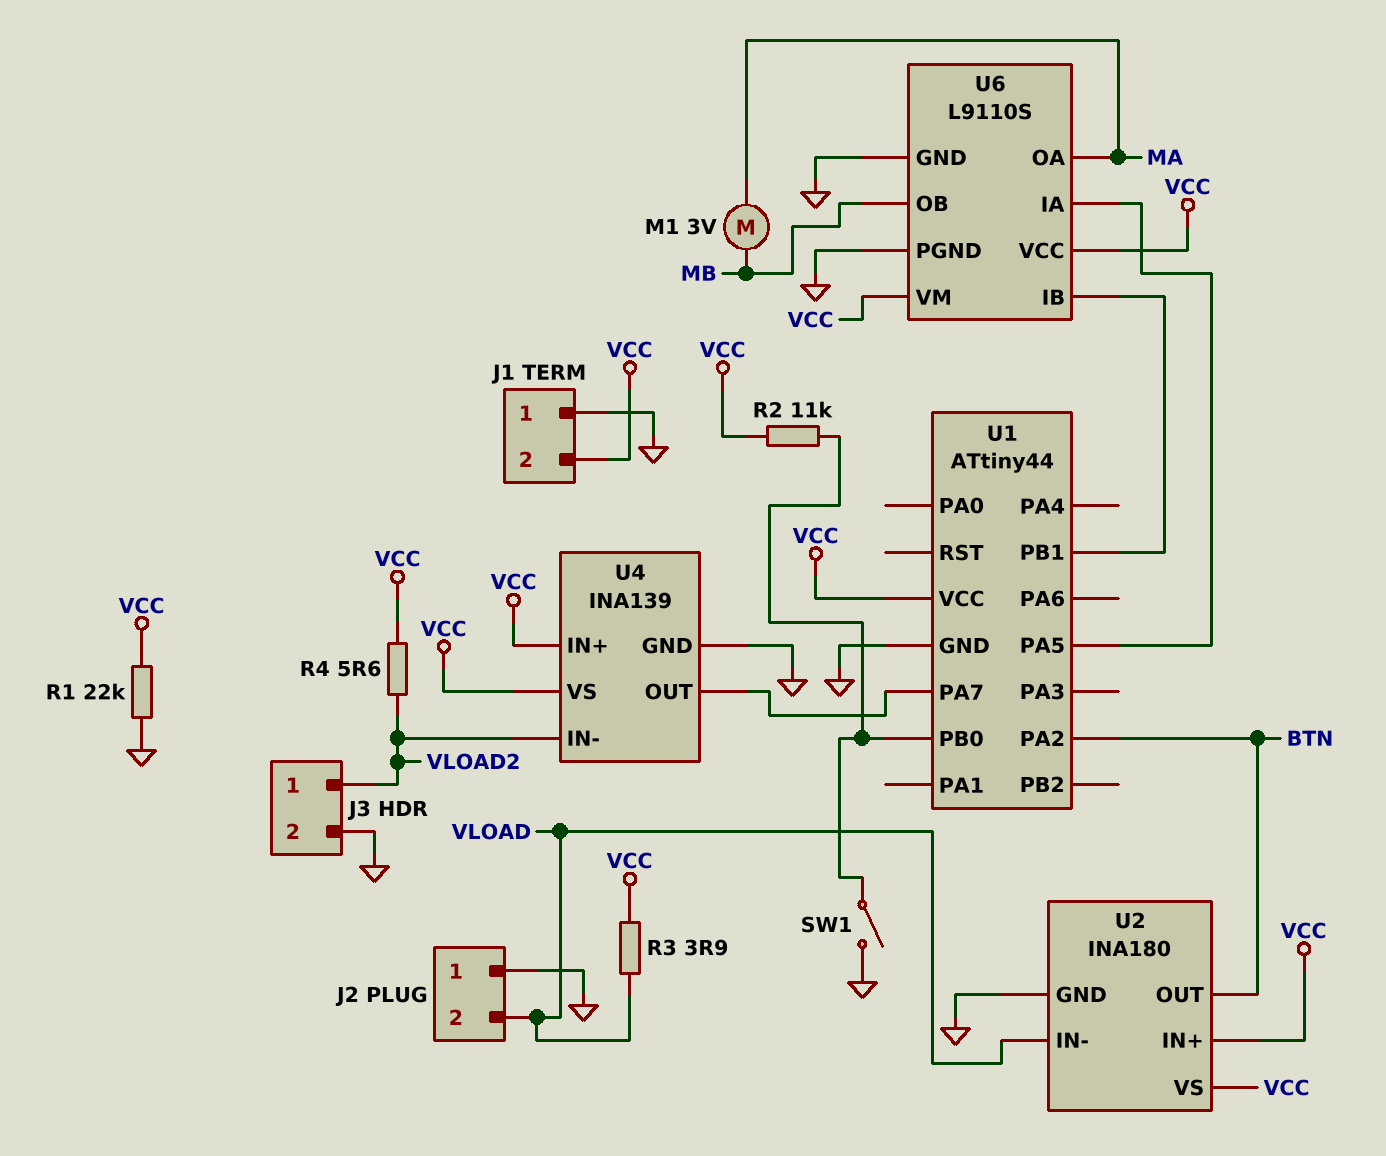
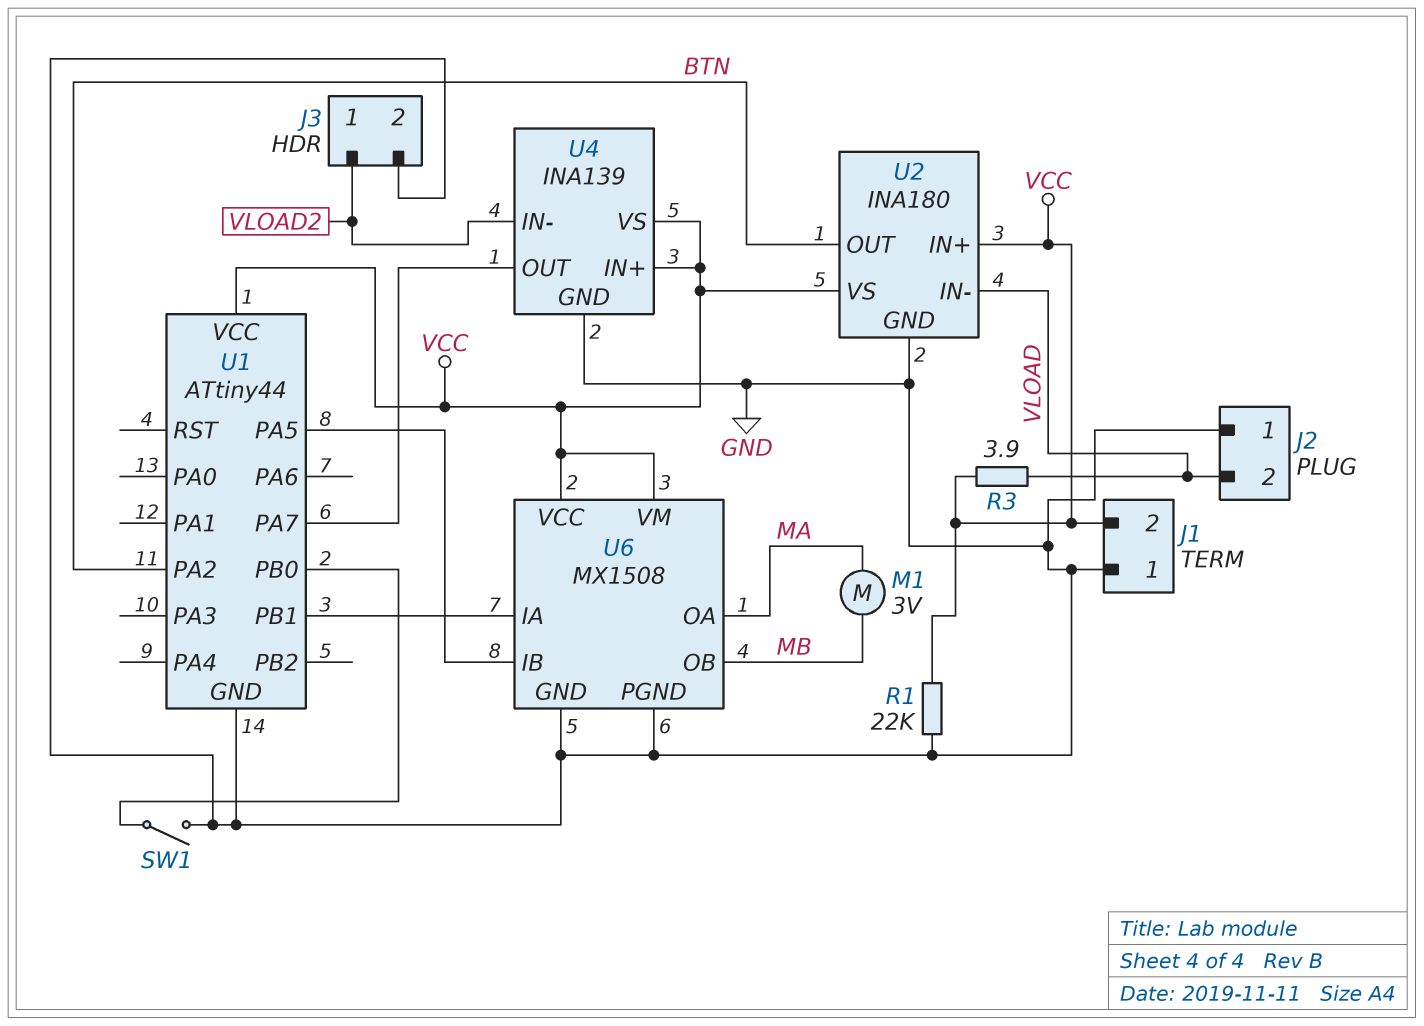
R2: 11k (U1/PB0, VCC) -> none
R4: 5.6 (VCC, VLOAD2) -> none
U6: L9110S -> MX1508
U6 pin IA: U1/PA5 -> U1/PB1
U6 pin IB: U1/PB1 -> U1/PA5

